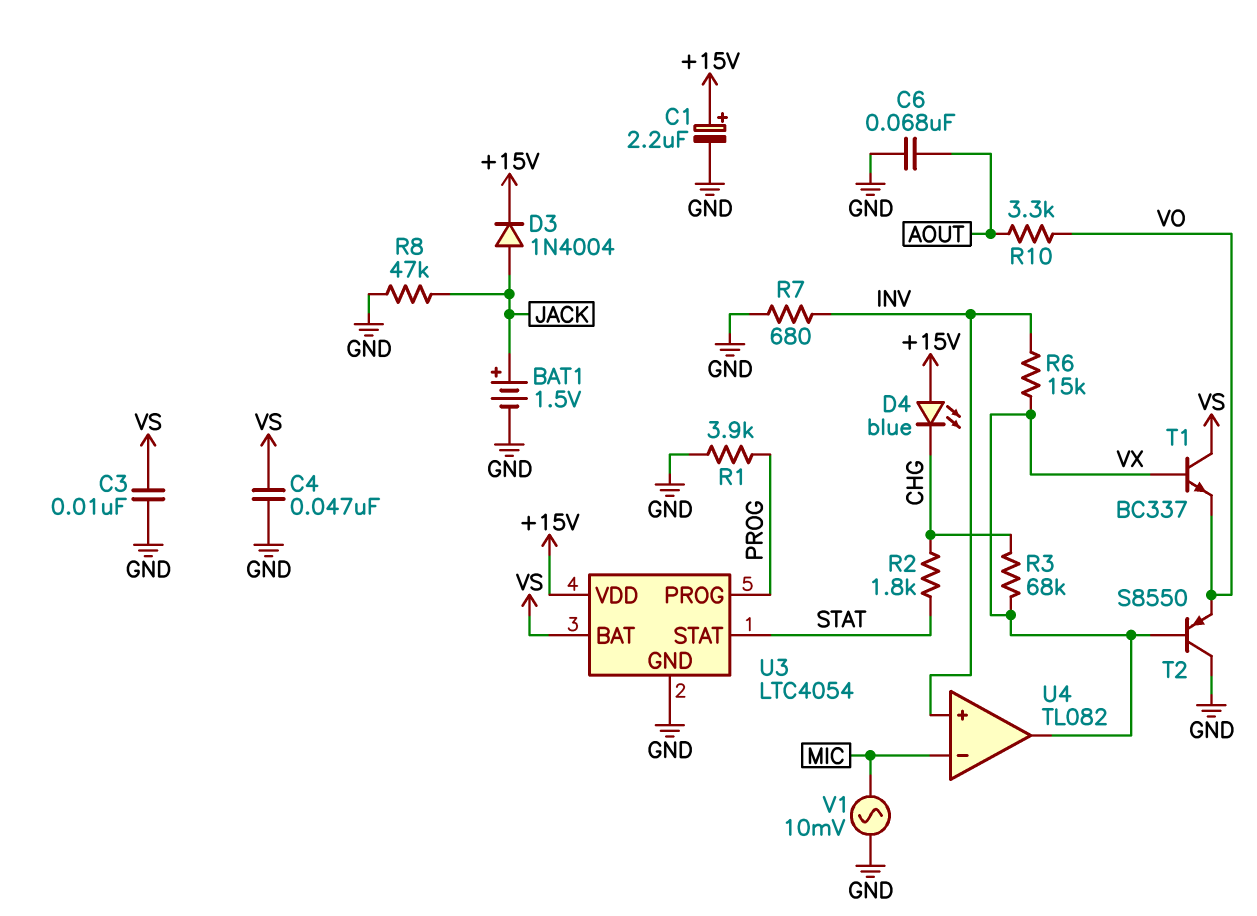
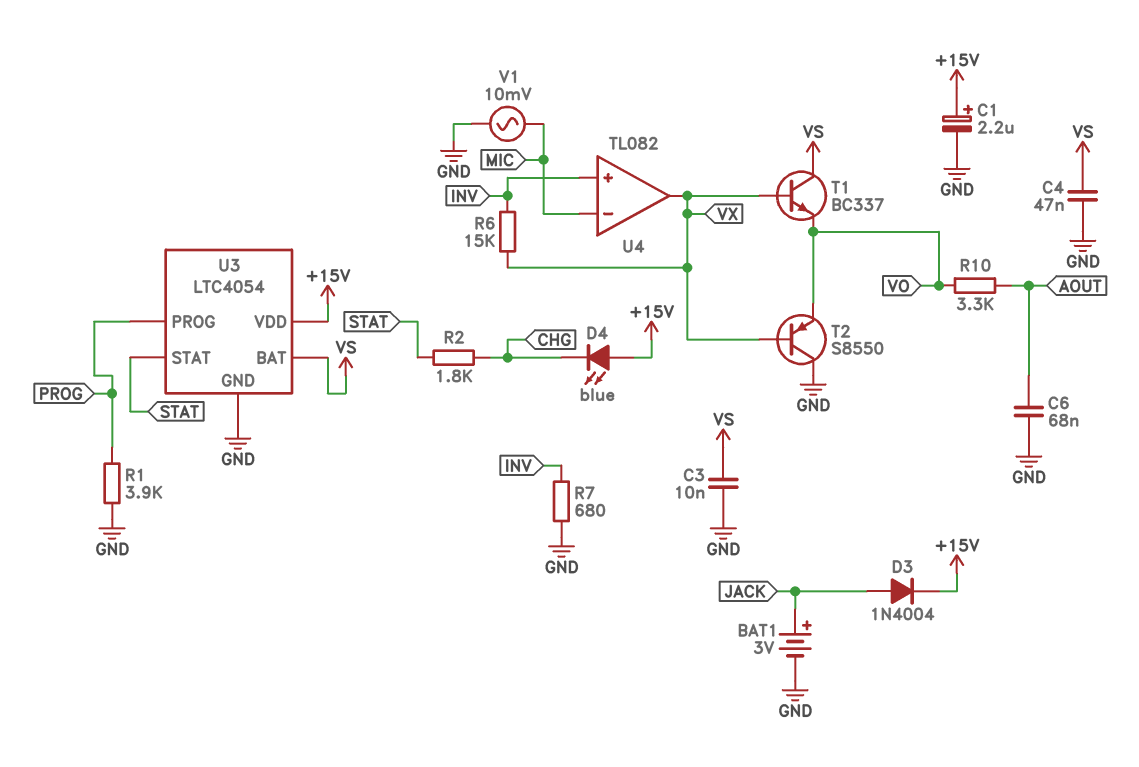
BAT1: 1.5V (plus JACK, minus GND) -> 3V (plus JACK, minus GND)
R3: 68k (CHG, VX) -> none
R8: 47k (GND, JACK) -> none

